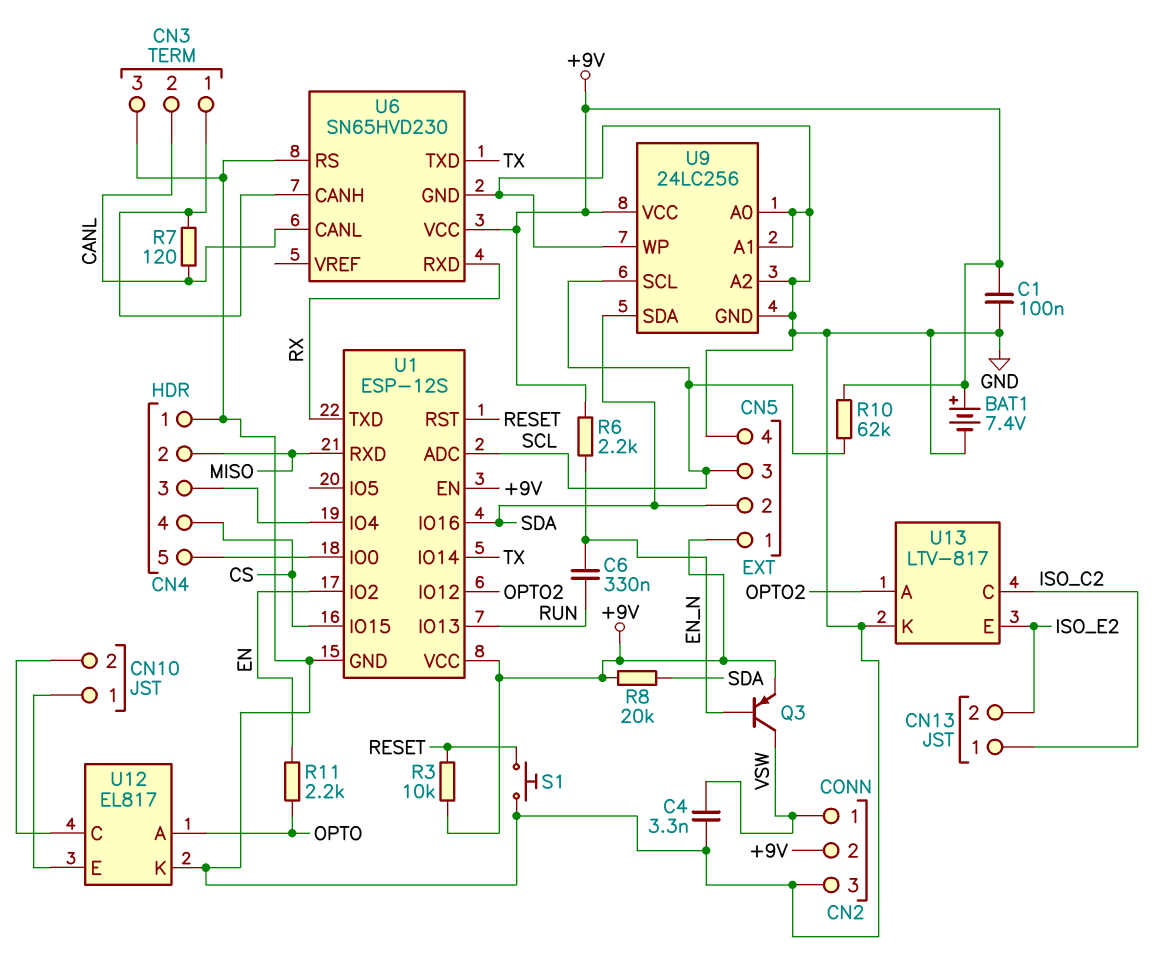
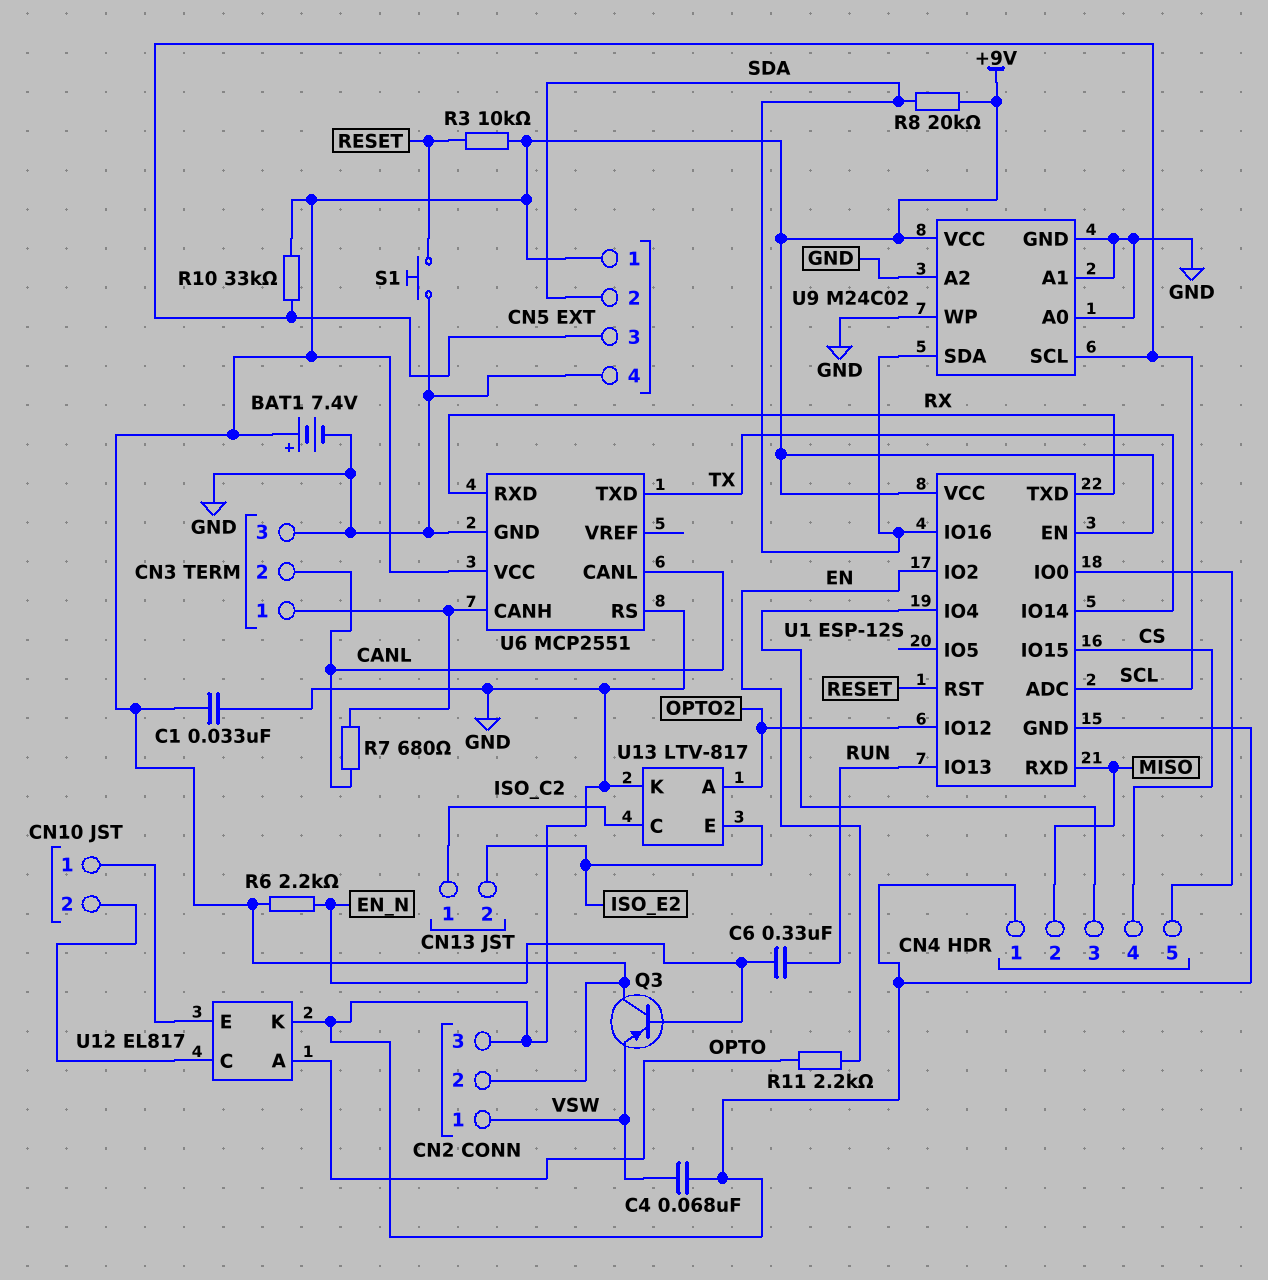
C1: 100nF (+9V, GND) -> 33nF (+9V, GND)
C4: 3.3nF (GND, VSW) -> 68nF (GND, VSW)
Q3: PNP (B EN_N, C VSW, E +9V) -> PNP (B EN_N, C +9V, E VSW)
R7: 120 (CANL, CN3/1) -> 680 (CANL, CN3/1)
R10: 62k (+9V, SCL) -> 33k (+9V, SCL)
U6: SN65HVD230 -> MCP2551
U9: 24LC256 -> M24C02

